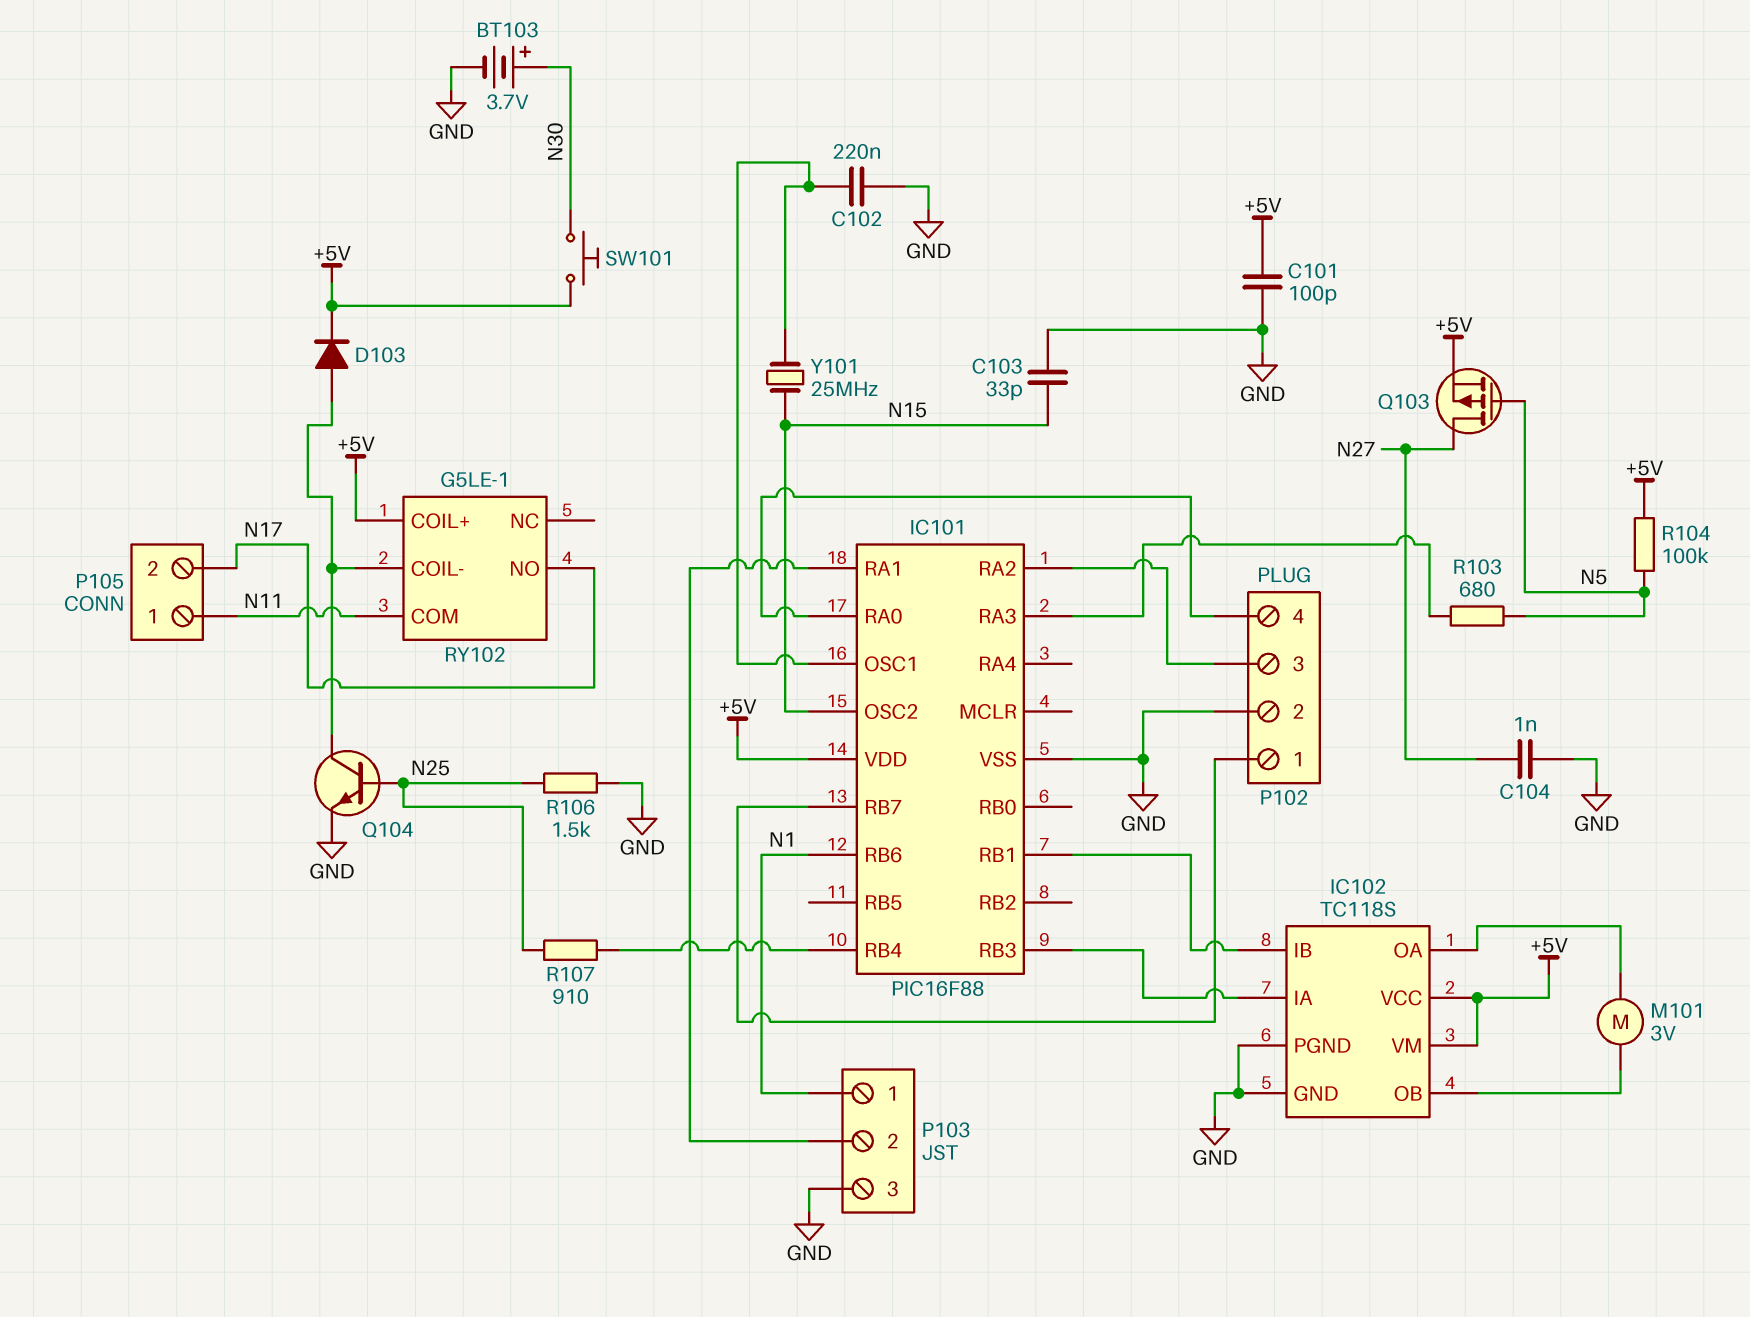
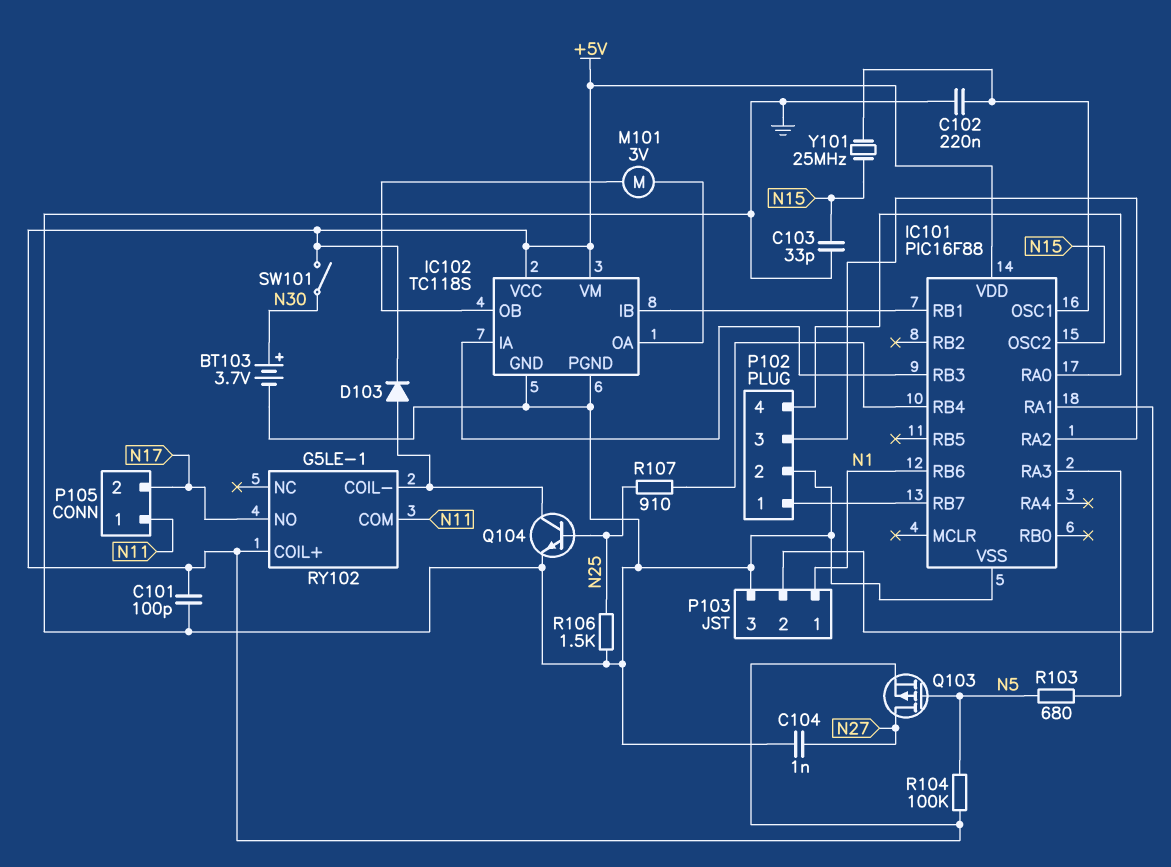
SW101: button (+5V, N30) -> switch (+5V, N30)

